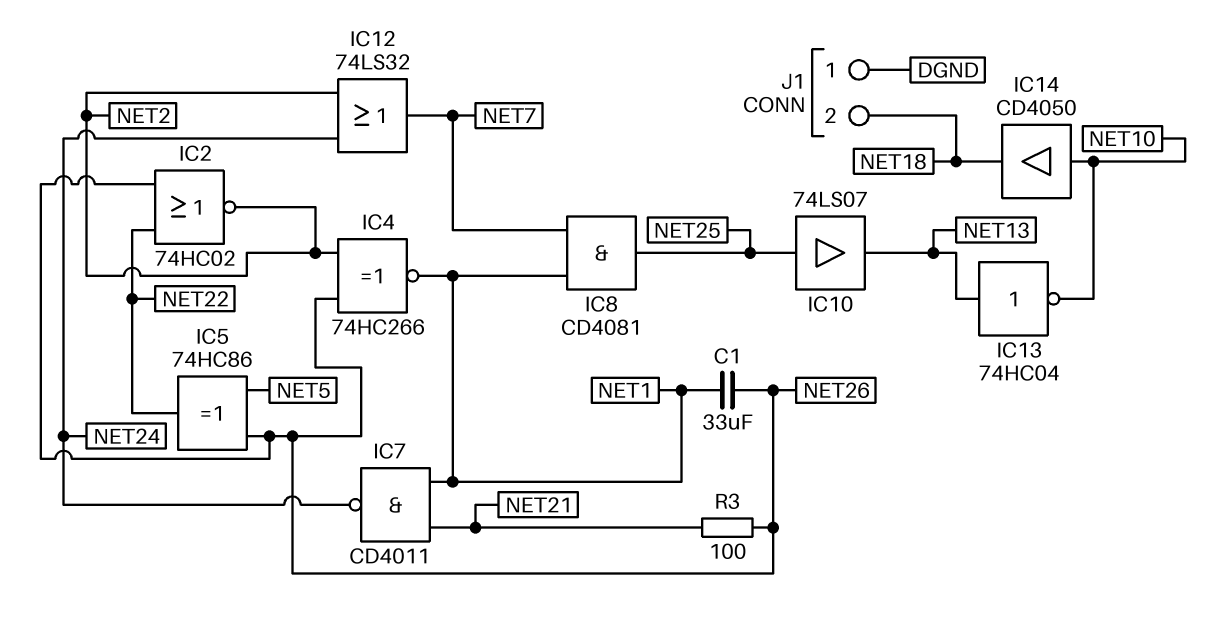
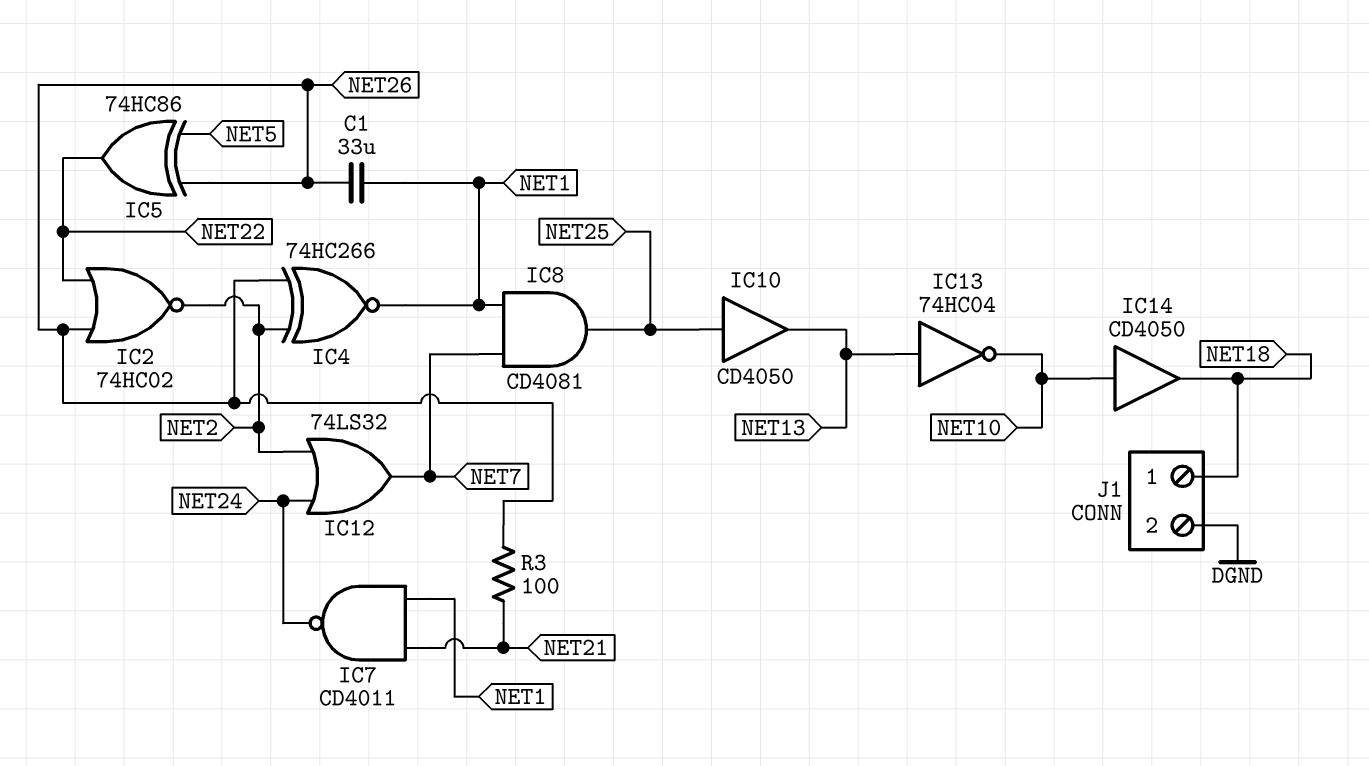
IC10: buffer 74LS07 (in NET25, out NET13) -> buffer CD4050 (in NET25, out NET13)
J1 pin 1: DGND -> NET18
J1 pin 2: NET18 -> DGND

